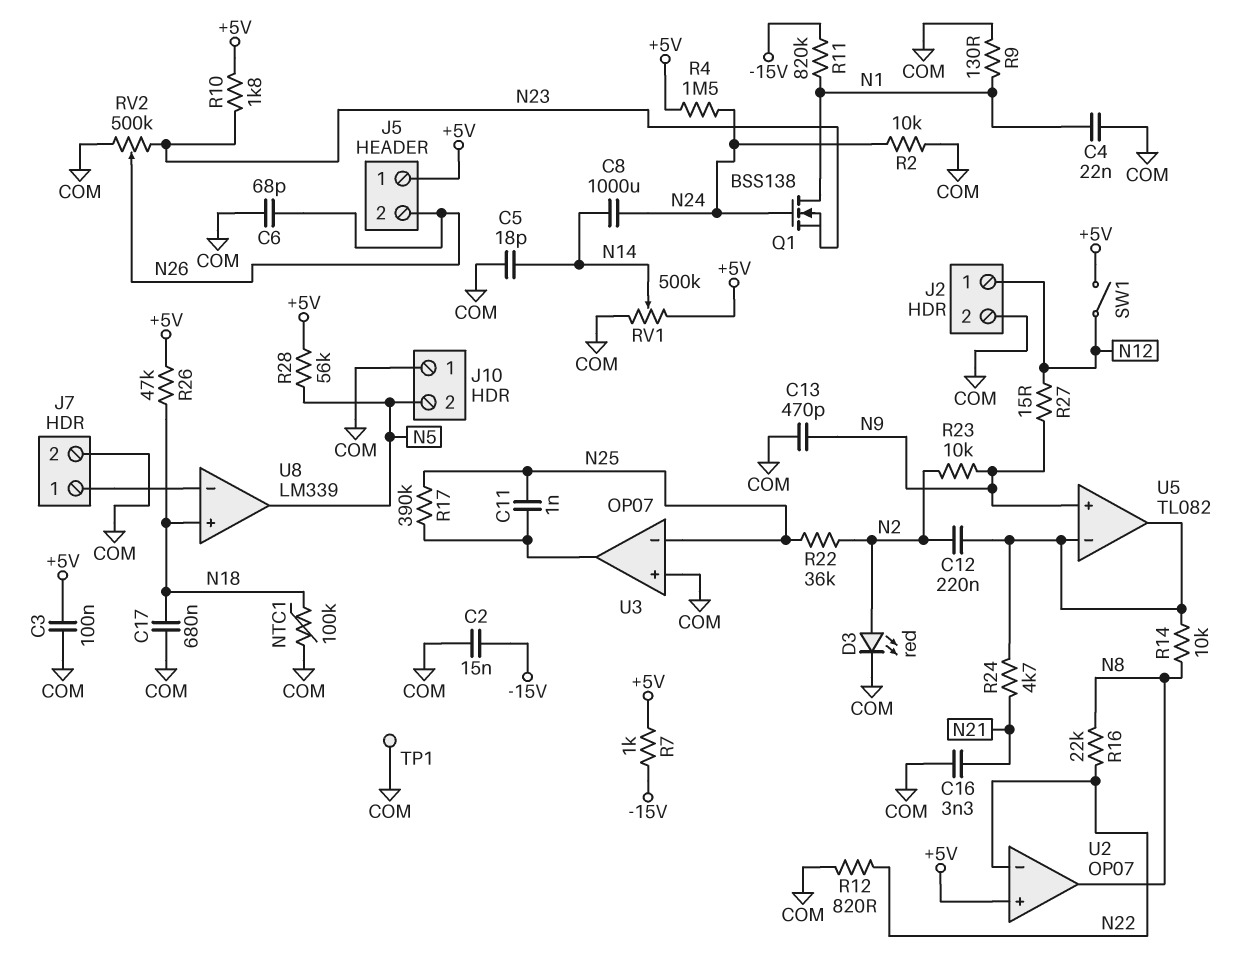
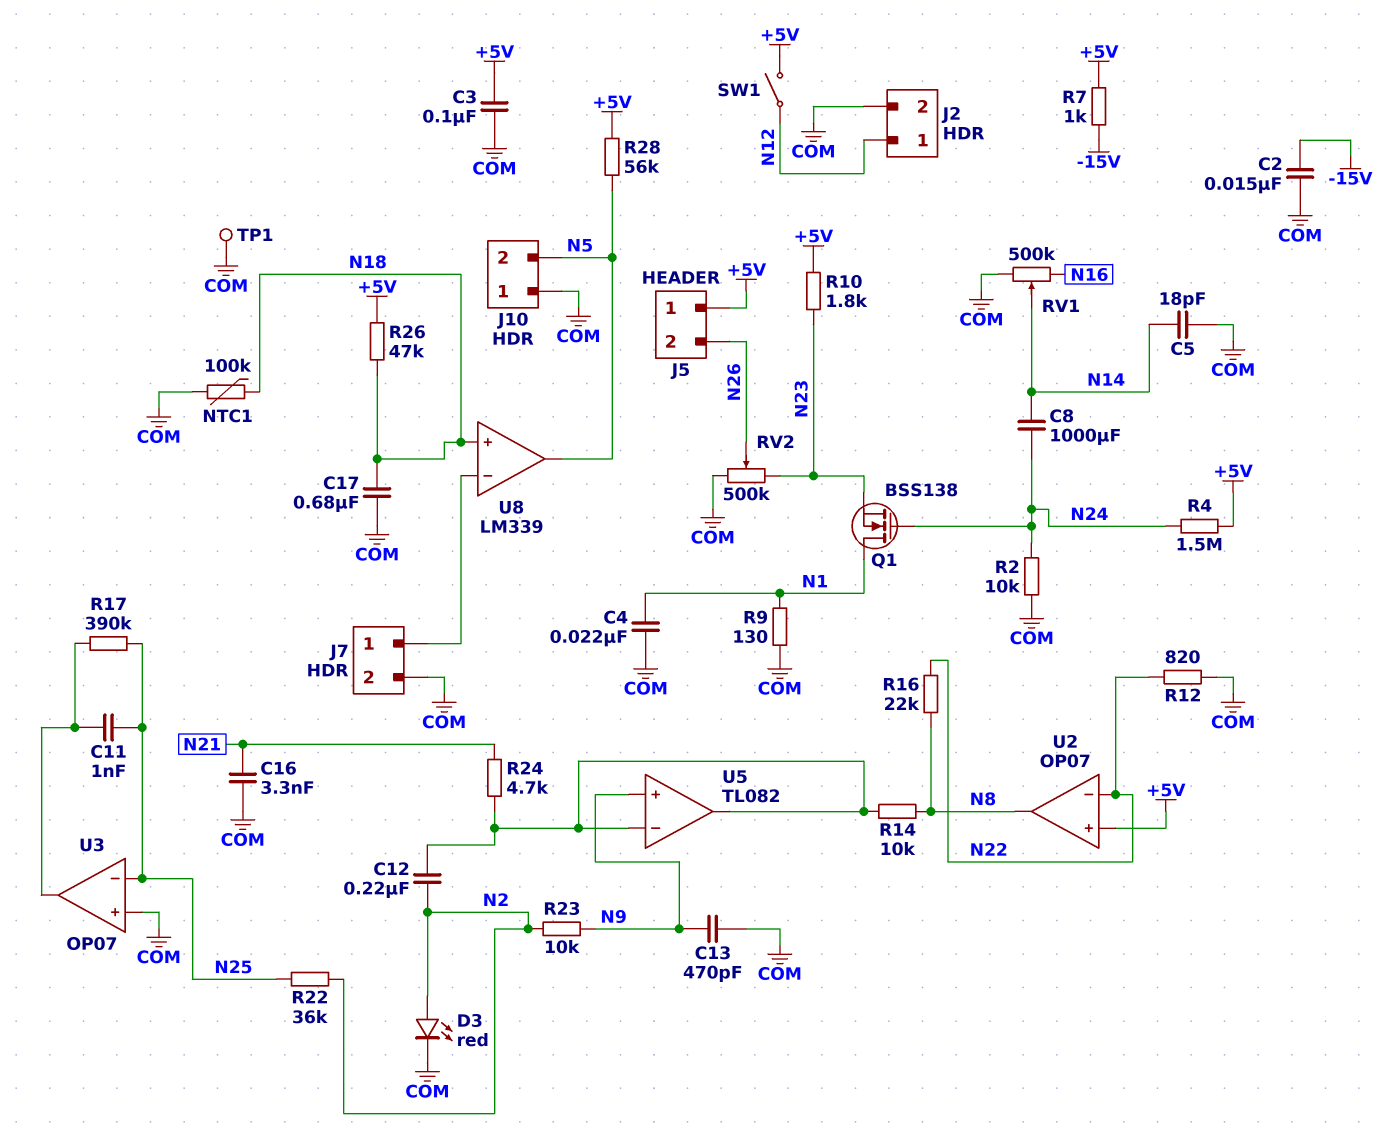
C6: 68pF (COM, N26) -> none
R11: 820k (-15V, N1) -> none
R27: 15 (N9, N12) -> none
RV1: 500k (+5V, COM, wiper N14) -> 500k (COM, N16, wiper N14)

